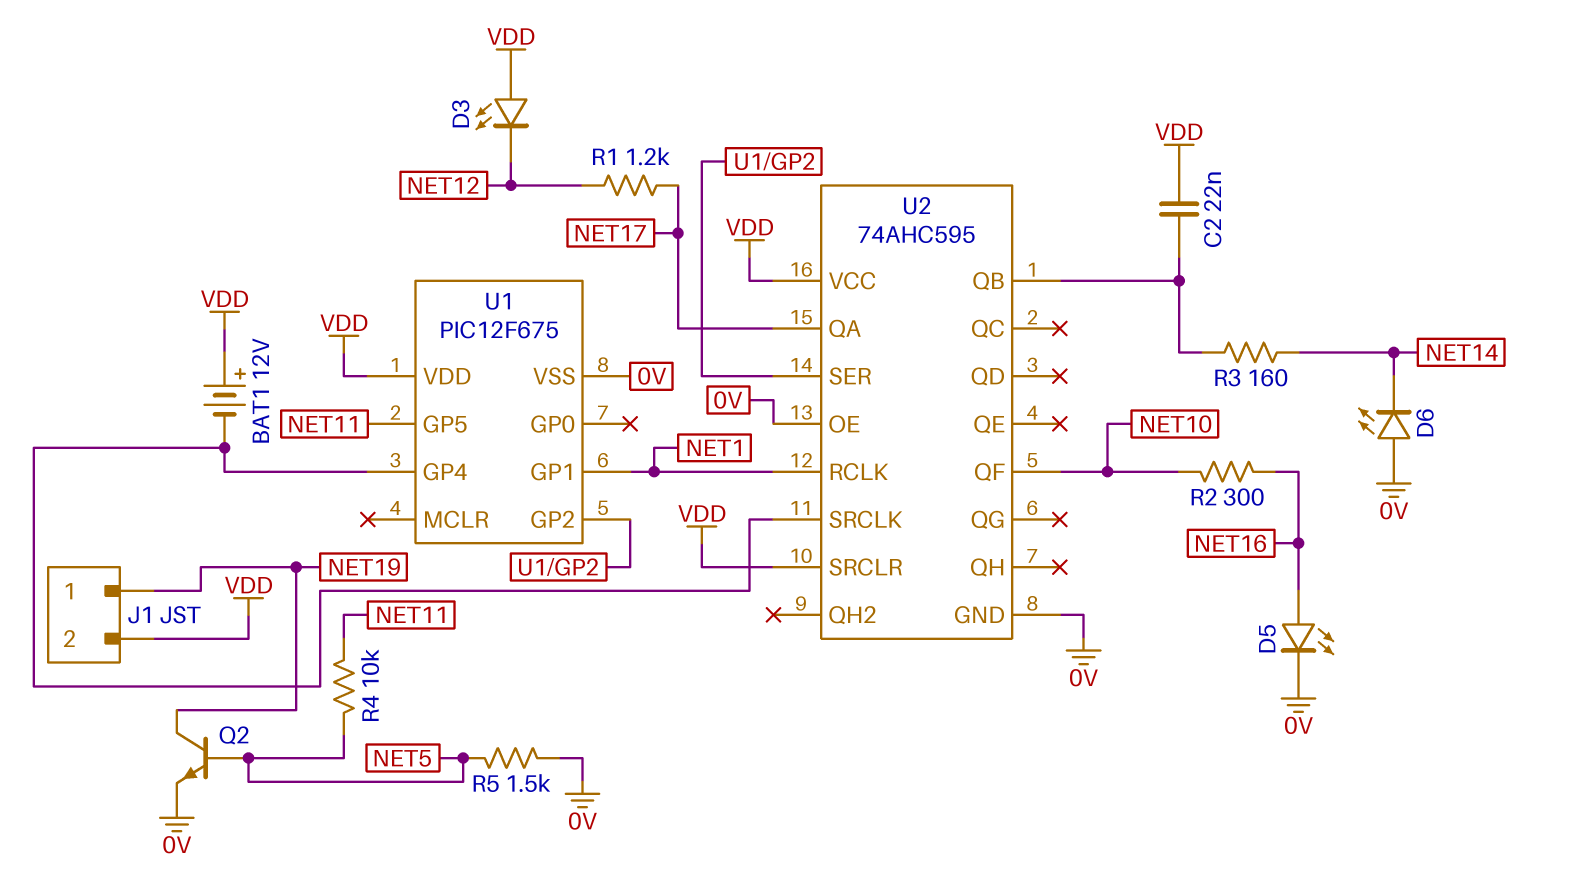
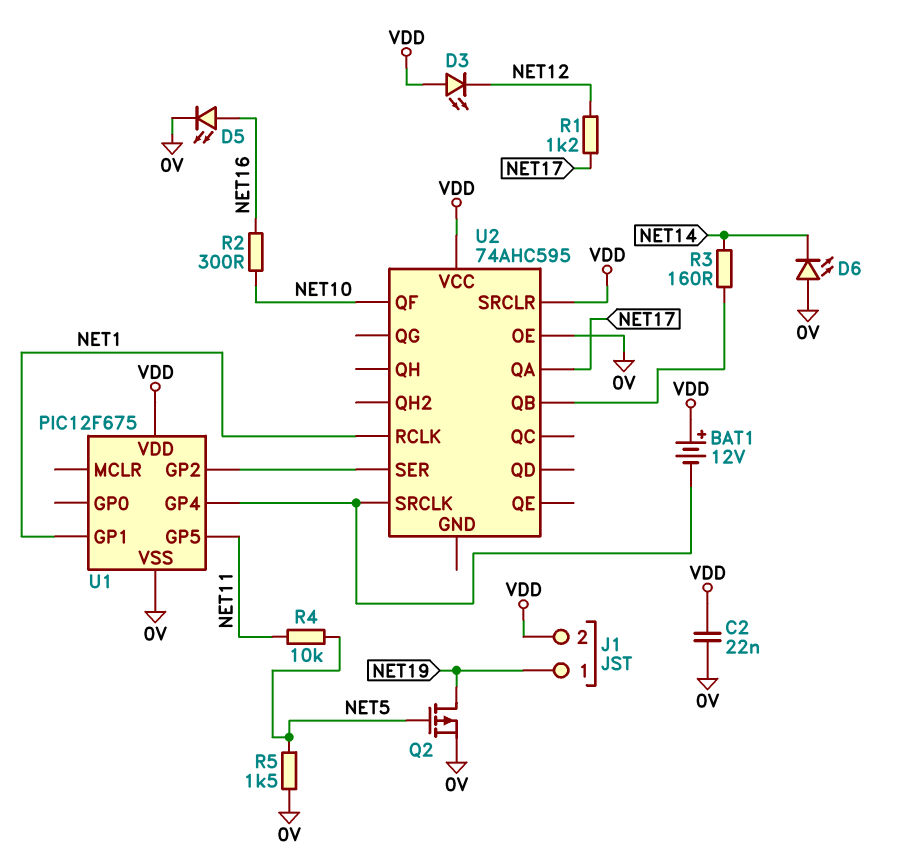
C2: 22nF (U2/QB, VDD) -> 22nF (0V, VDD)
Q2: NPN (B NET5, C NET19, E 0V) -> PMOS (G NET5, D NET19, S 0V)
U2 pin GND: 0V -> none

